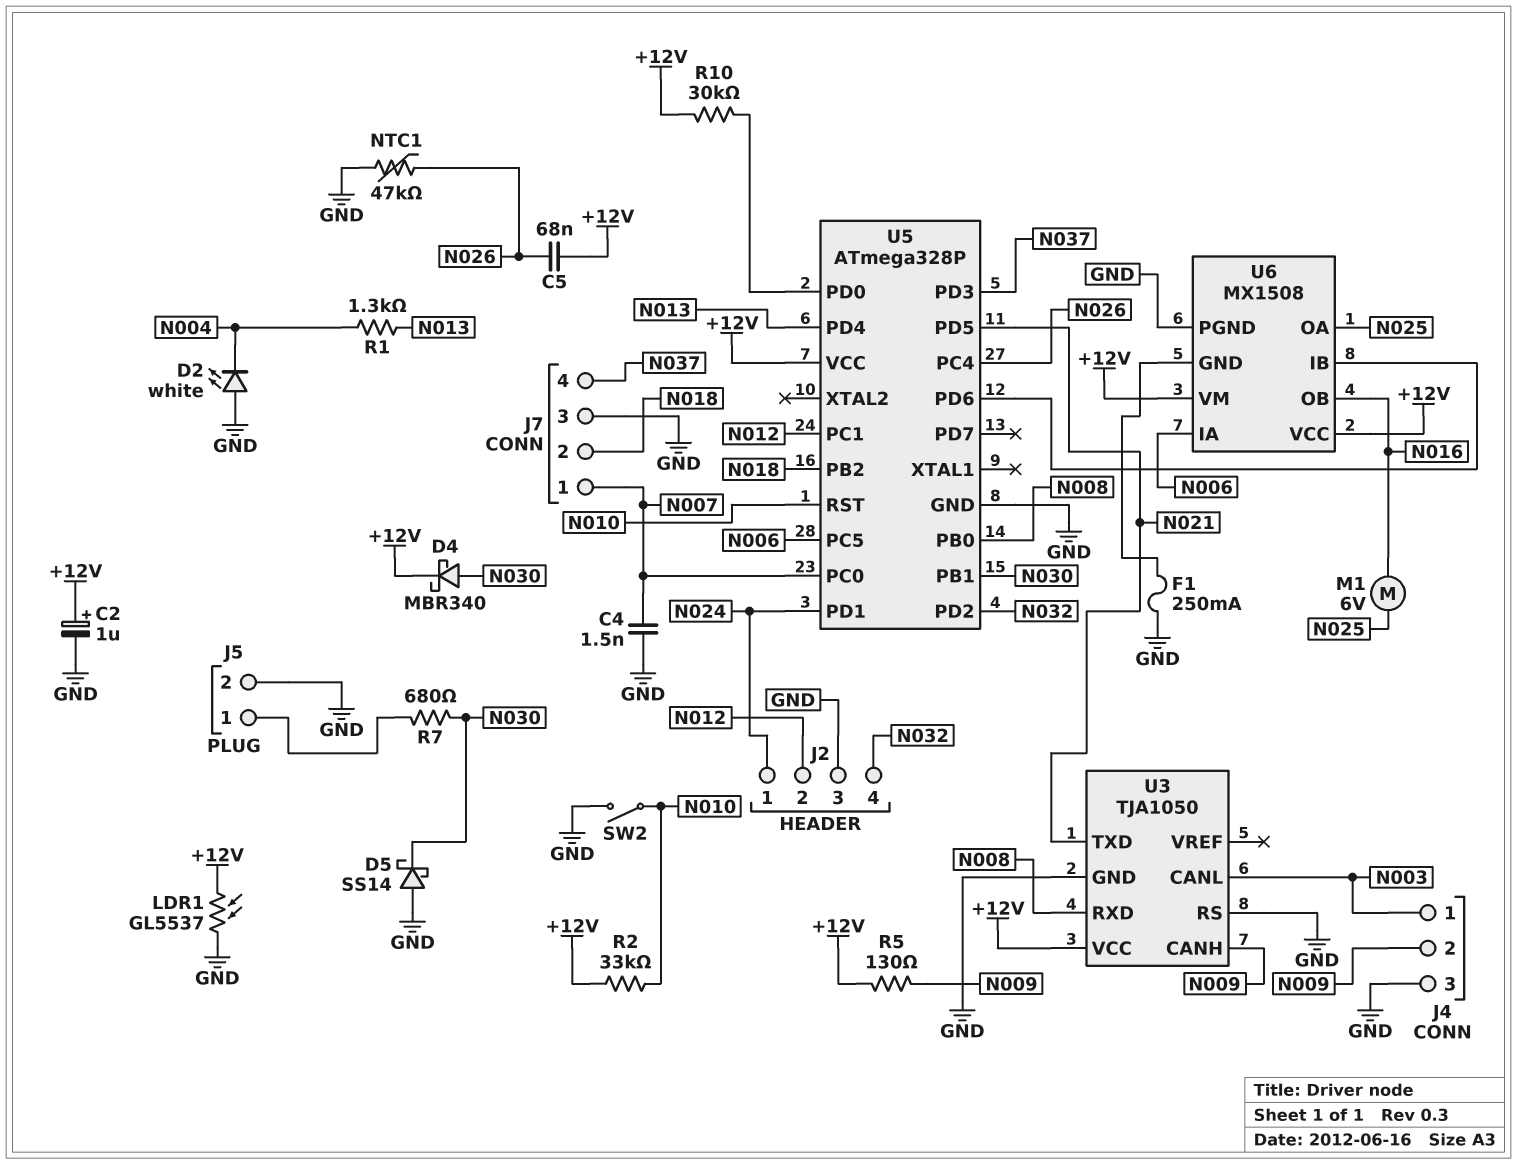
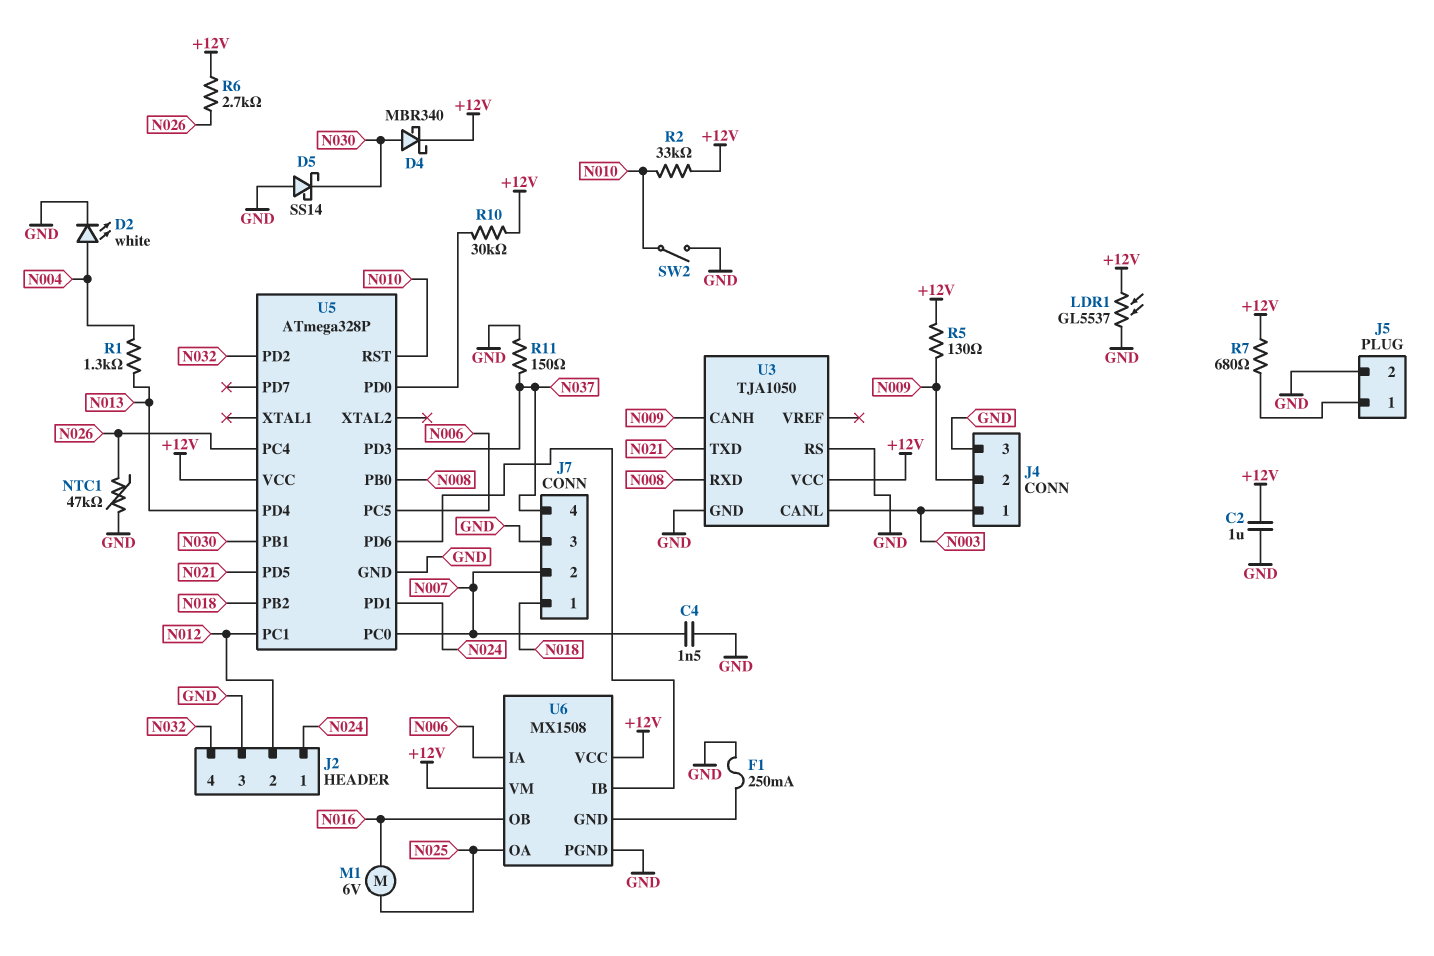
C2: 1uF (plus +12V, minus GND) -> 1uF (+12V, GND)
C5: 68nF (+12V, N026) -> none
D2: LED white (A GND, K N004) -> LED white (A N004, K GND)
J7 pin 1: N007 -> N018
J7 pin 2: N018 -> N007
R6: none -> 2.7k (+12V, N026)
R7: 680 (J5/1, N030) -> 680 (+12V, J5/1)
R11: none -> 150 (GND, N037)

